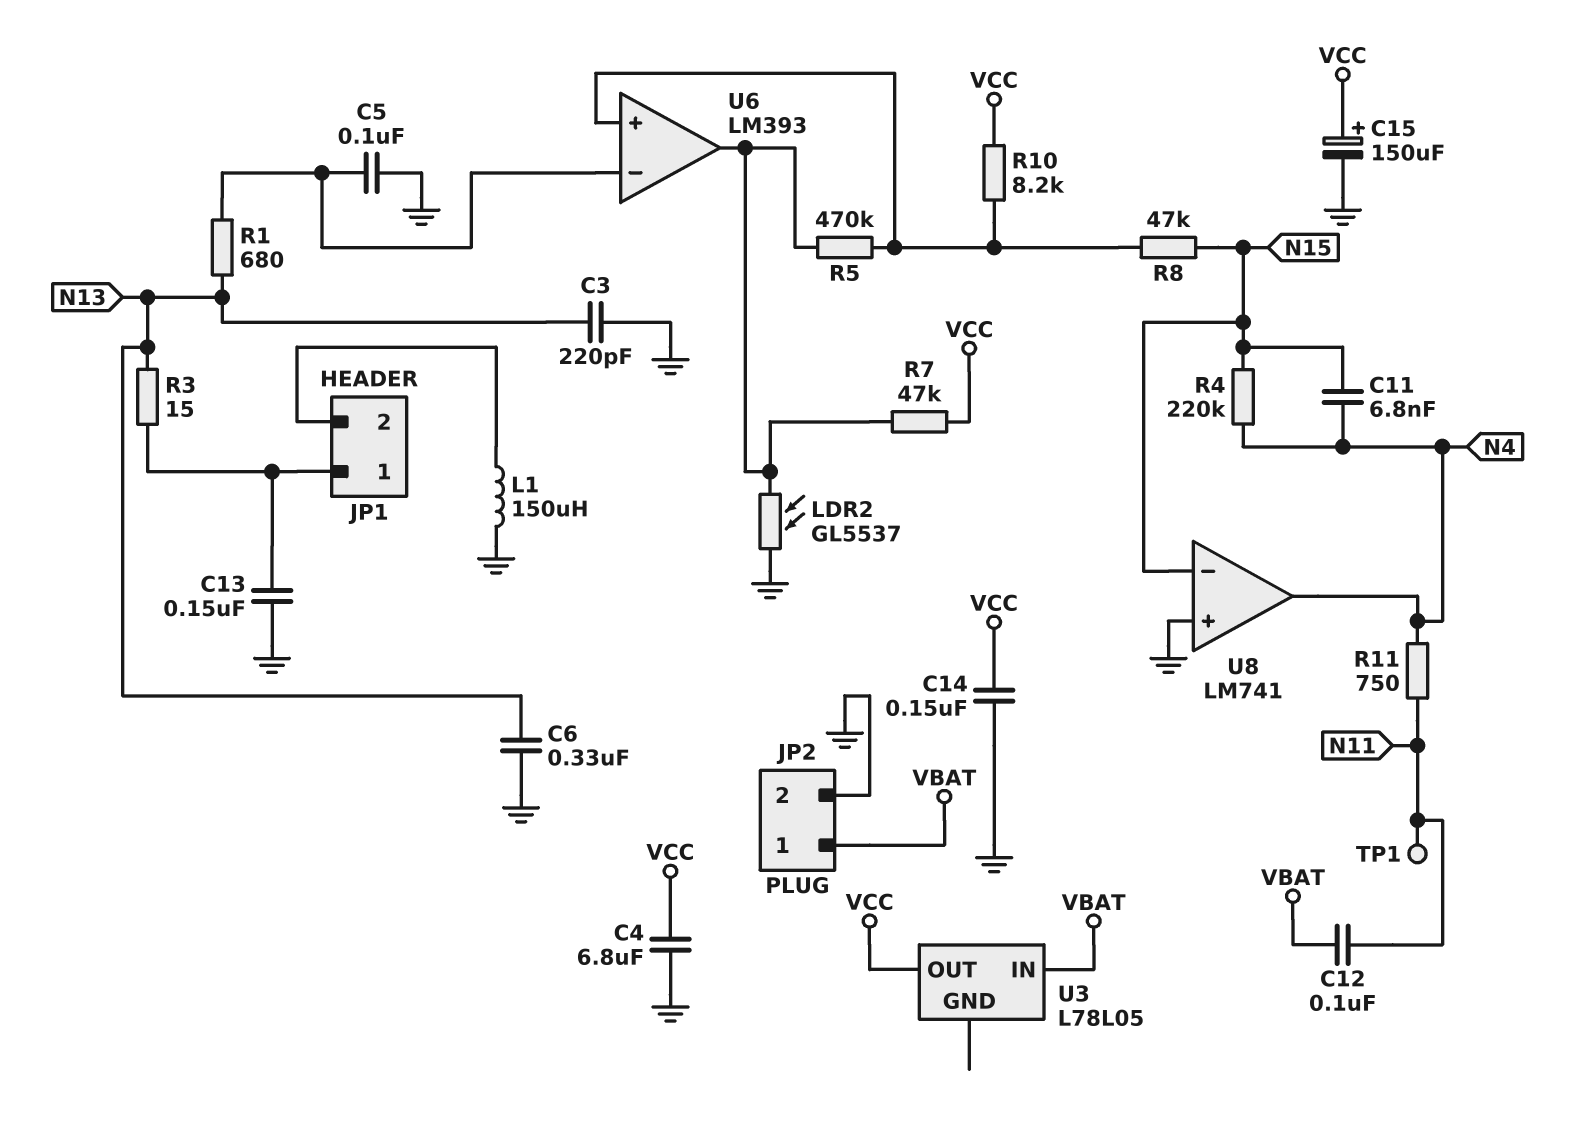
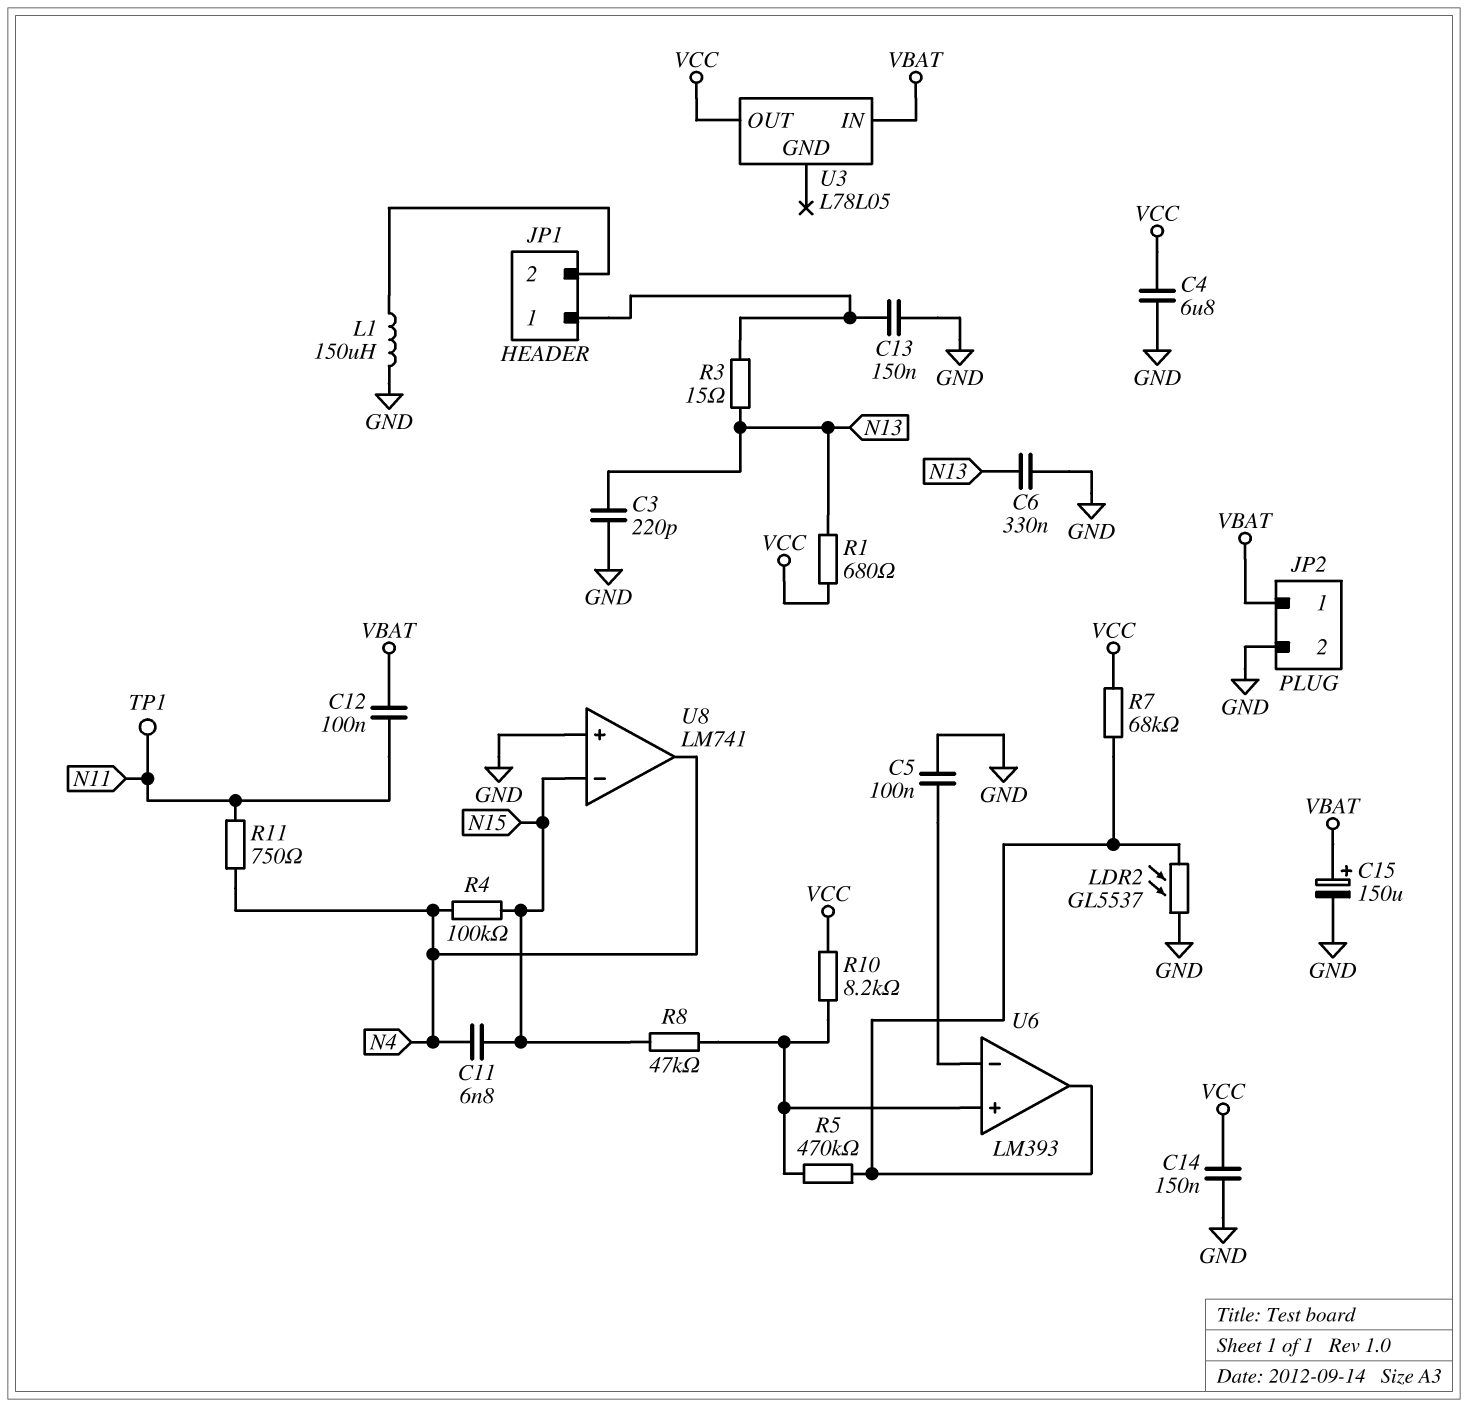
C15: 150uF (plus VCC, minus GND) -> 150uF (plus VBAT, minus GND)
R1: 680 (N13, U6/in-) -> 680 (N13, VCC)
R4: 220k (N4, N15) -> 100k (N4, N15)
R7: 47k (U6/out, VCC) -> 68k (U6/out, VCC)

